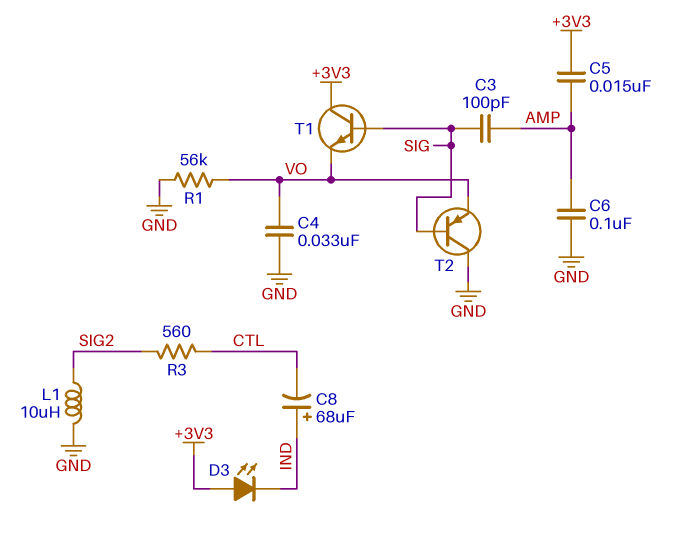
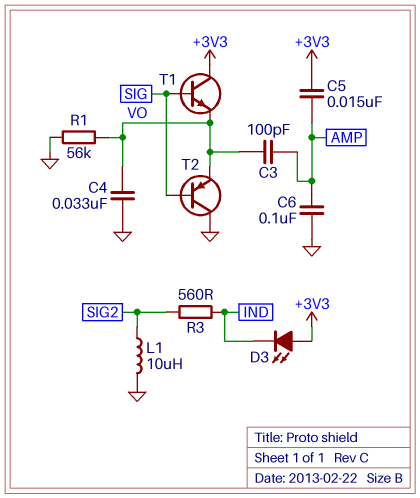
C3: 100pF (AMP, SIG) -> 100pF (AMP, VO)
C8: 68uF (plus IND, minus CTL) -> none
R3: 560 (CTL, SIG2) -> 560 (IND, SIG2)

